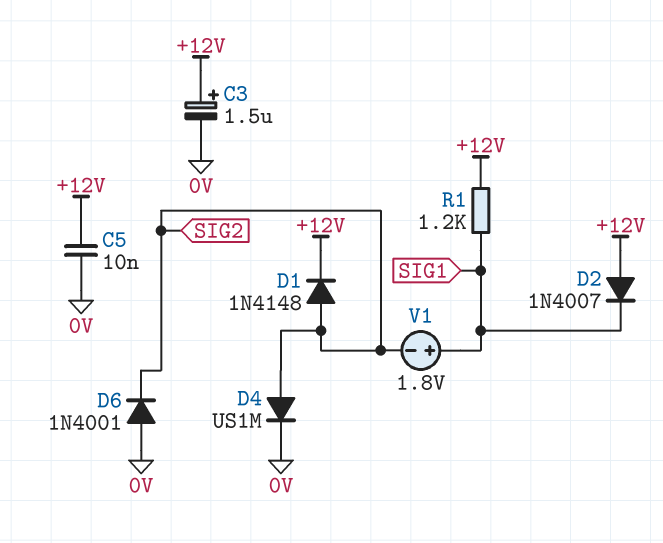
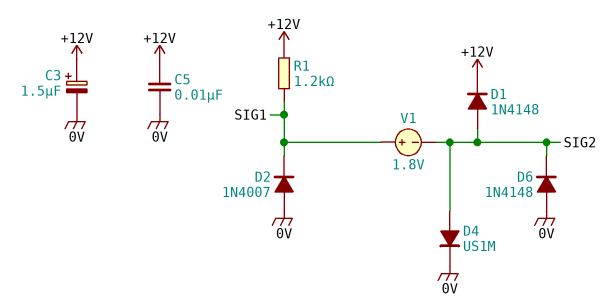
D2: diode 1N4007 (A +12V, K SIG1) -> diode 1N4007 (A 0V, K SIG1)
D6: diode 1N4001 (A 0V, K SIG2) -> diode 1N4148 (A 0V, K SIG2)

